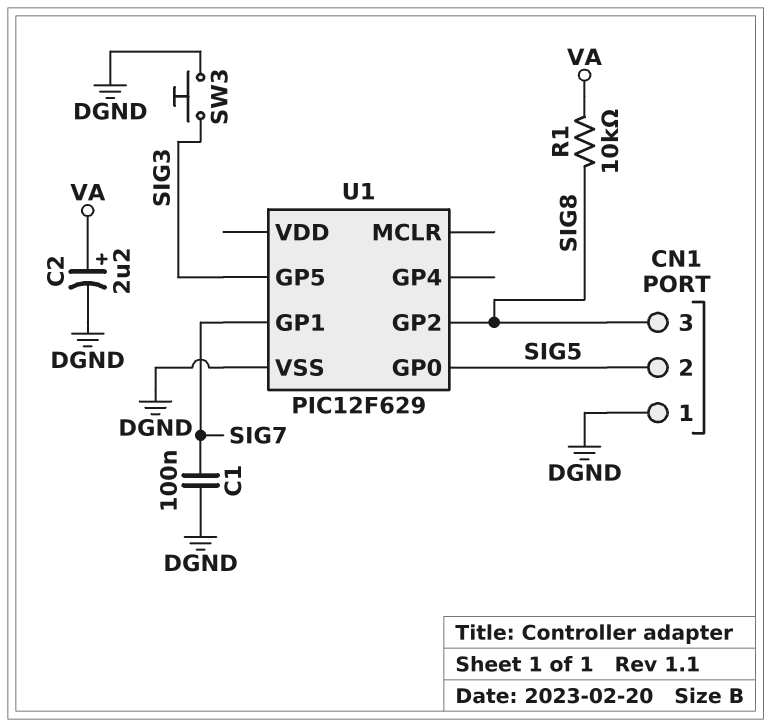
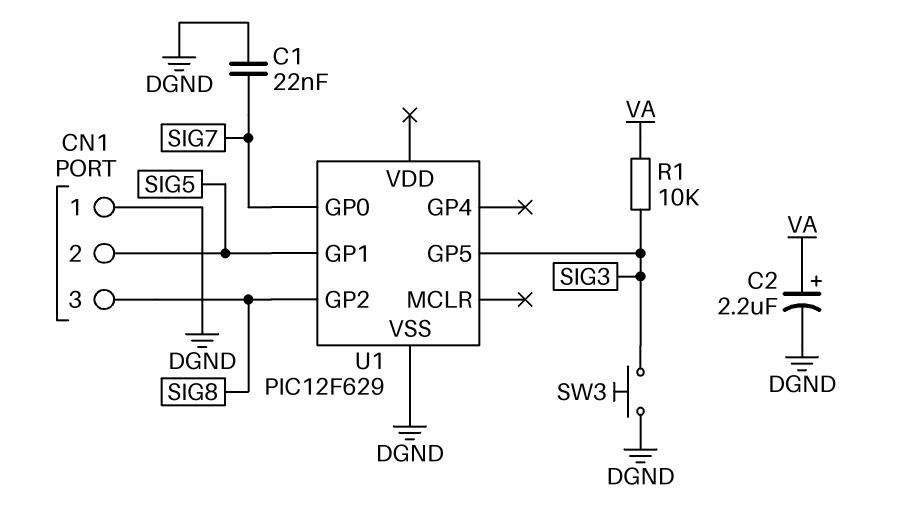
C1: 100nF (DGND, SIG7) -> 22nF (DGND, SIG7)
R1: 10k (SIG8, VA) -> 10k (SIG3, VA)
U1 pin GP0: SIG5 -> SIG7
U1 pin GP1: SIG7 -> SIG5

